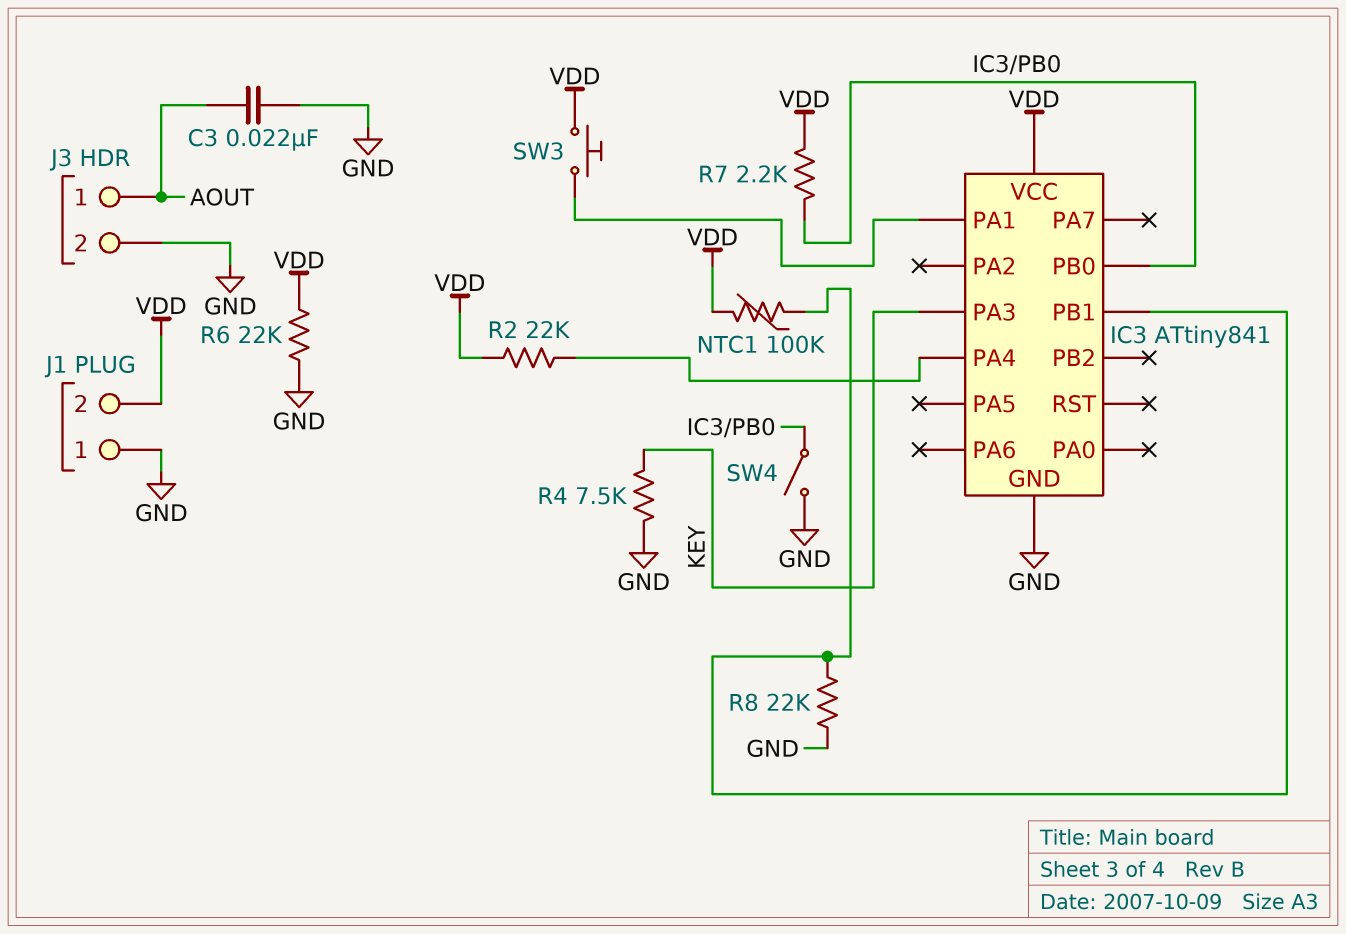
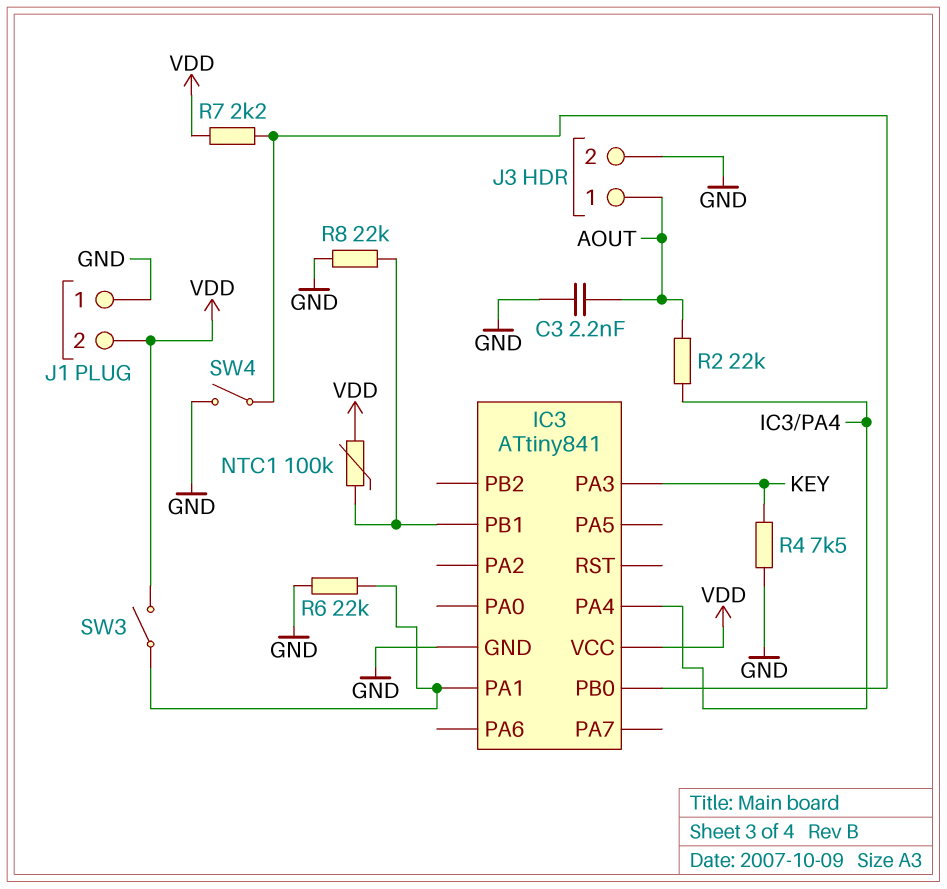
C3: 22nF (AOUT, GND) -> 2.2nF (AOUT, GND)
R2: 22k (IC3/PA4, VDD) -> 22k (AOUT, IC3/PA4)
R6: 22k (GND, VDD) -> 22k (GND, IC3/PA1)
SW3: button (IC3/PA1, VDD) -> switch (IC3/PA1, VDD)

